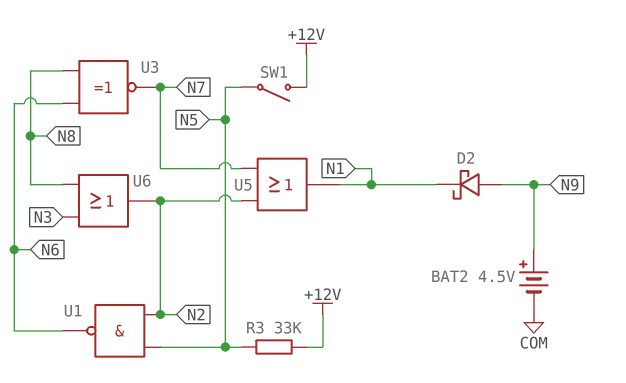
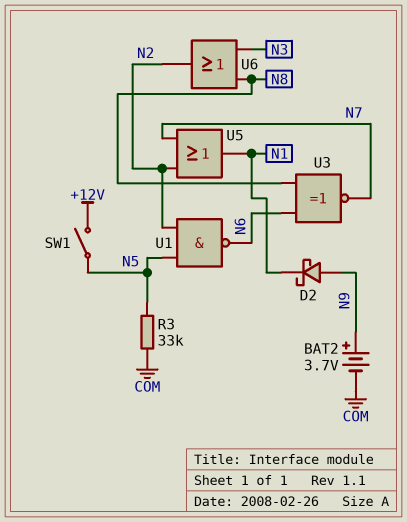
BAT2: 4.5V (plus N9, minus COM) -> 3.7V (plus N9, minus COM)
R3: 33k (+12V, N5) -> 33k (COM, N5)

